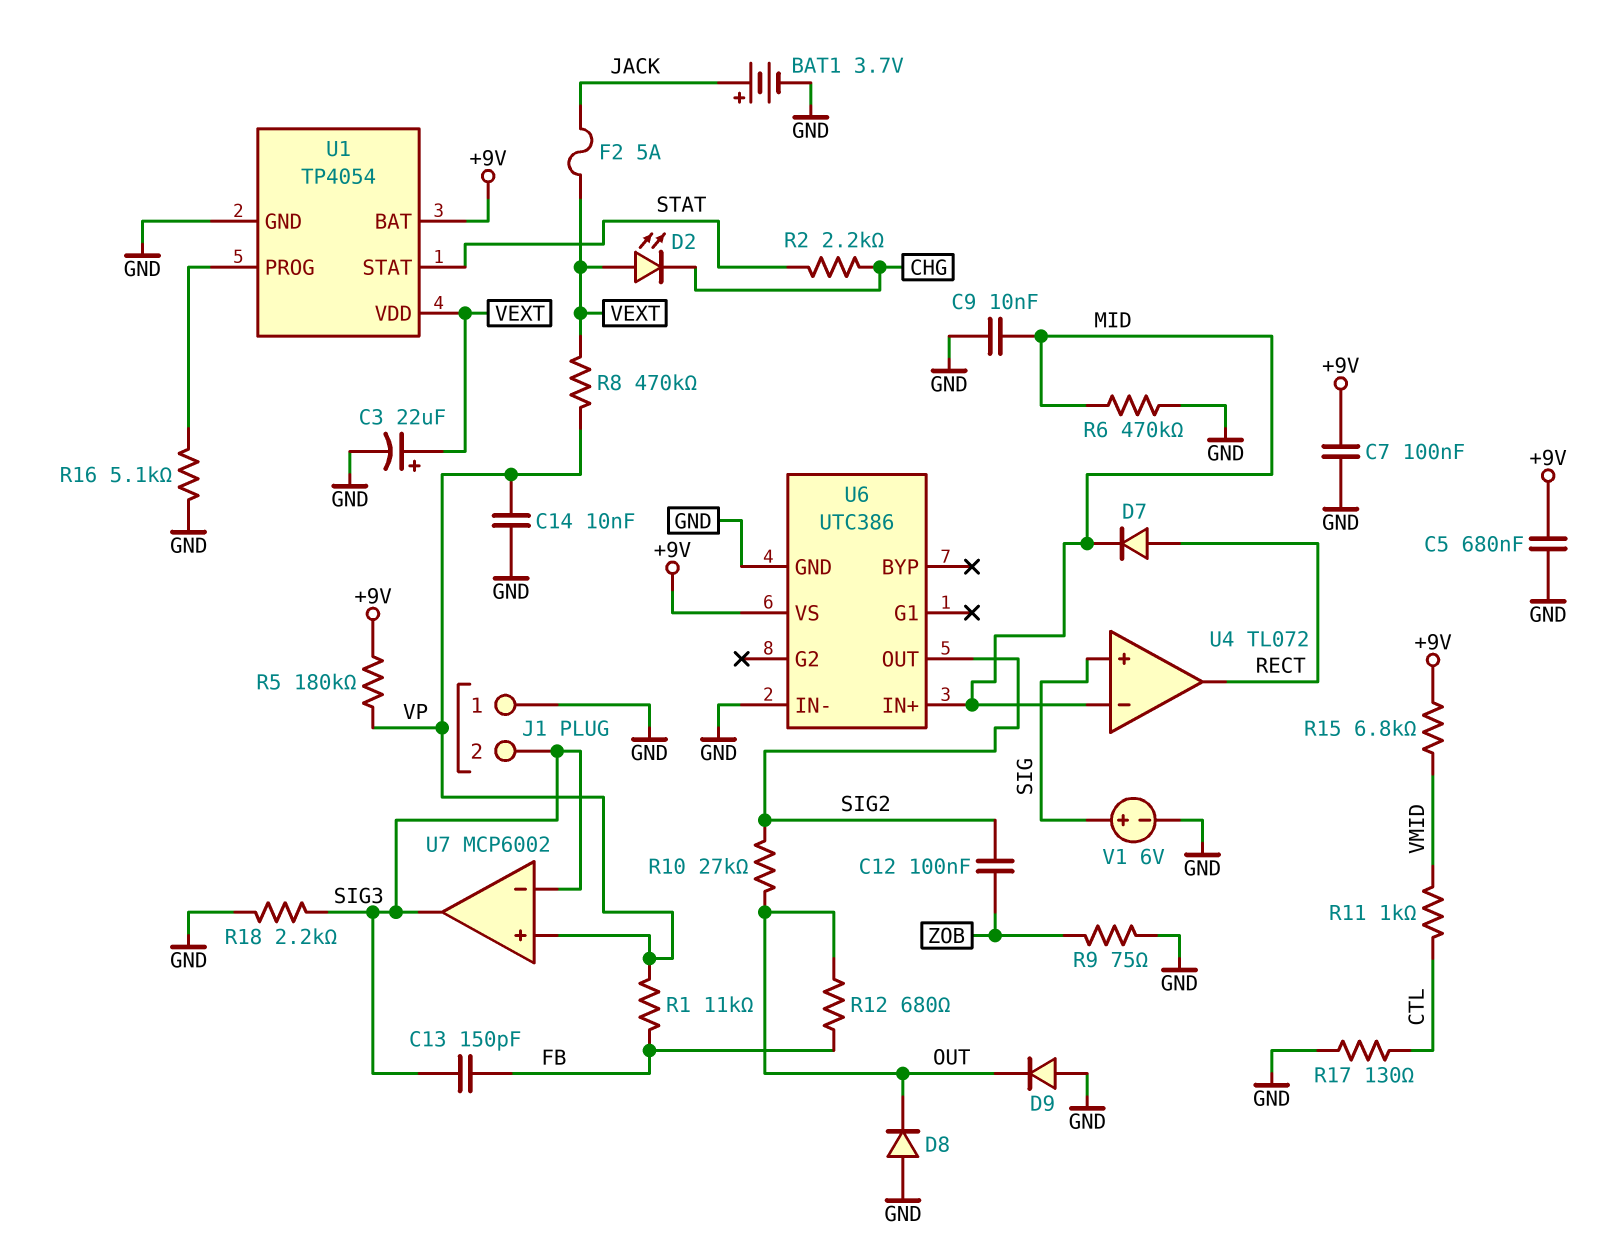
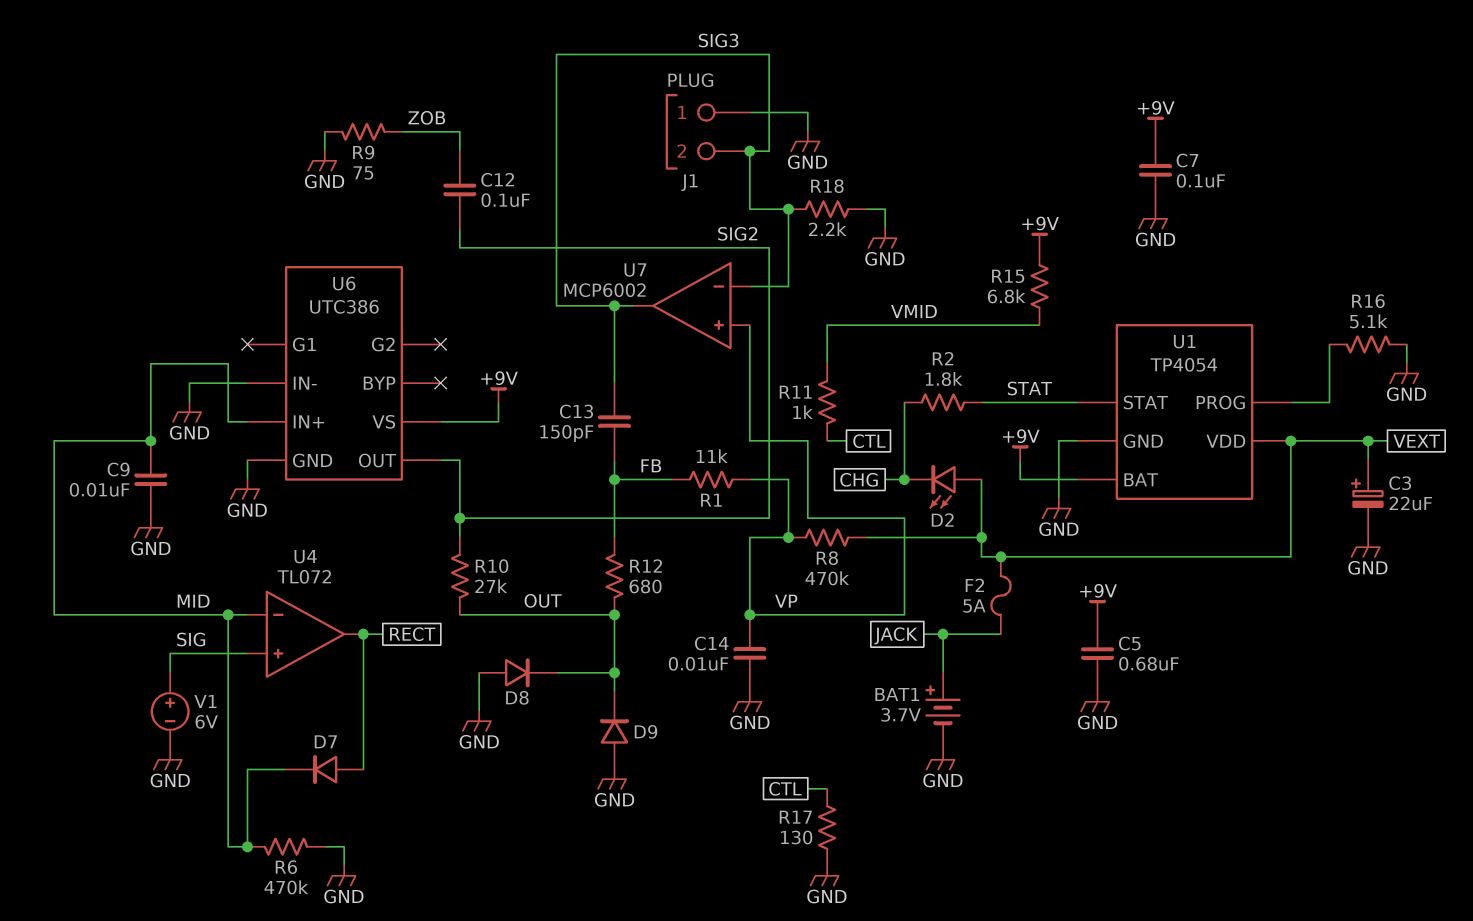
R2: 2.2k (CHG, STAT) -> 1.8k (CHG, STAT)
R5: 180k (+9V, VP) -> none

